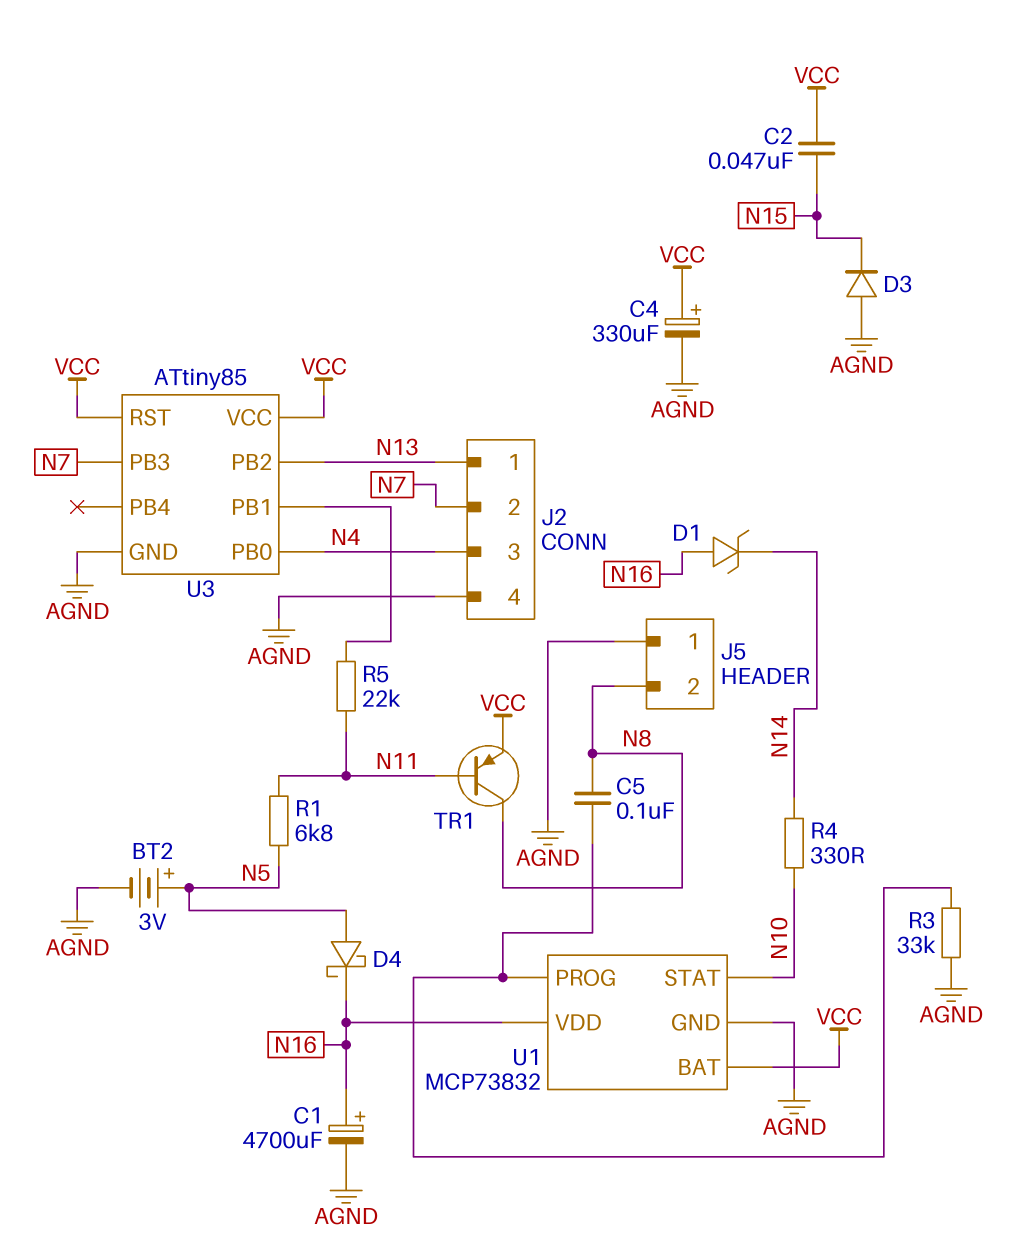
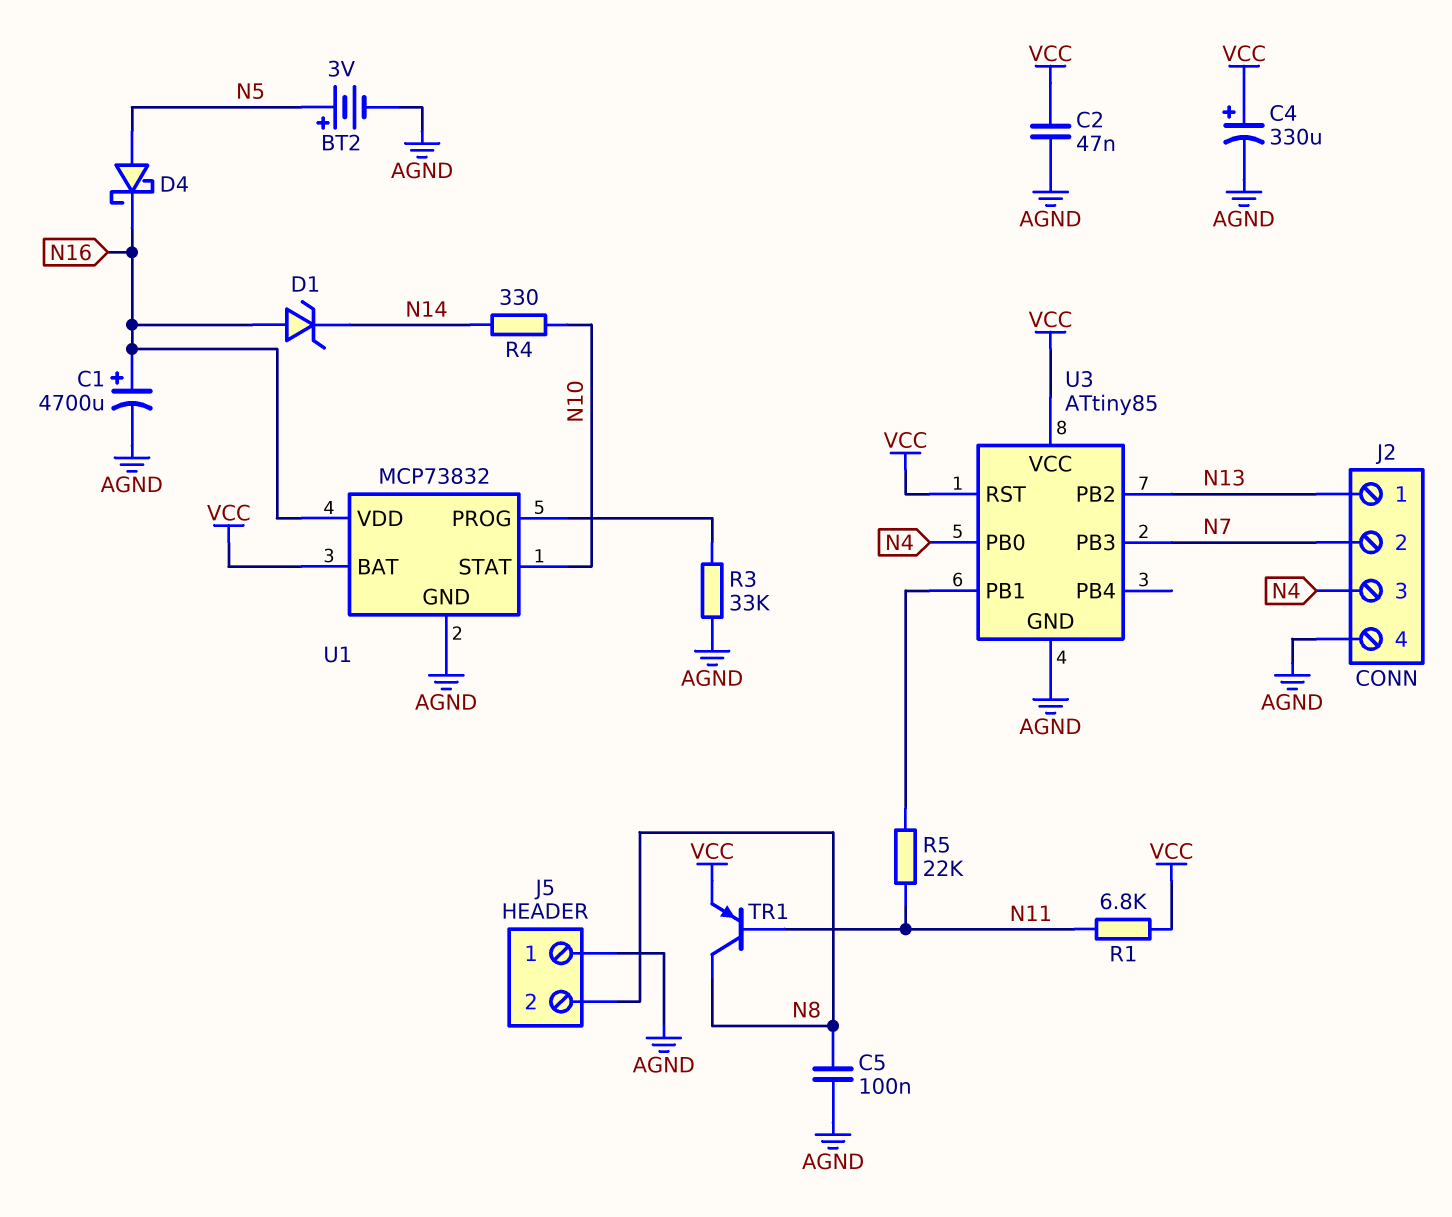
C2: 47nF (N15, VCC) -> 47nF (AGND, VCC)
C5: 100nF (N8, U1/PROG) -> 100nF (AGND, N8)
D3: diode (A AGND, K N15) -> none
R1: 6.8k (N5, N11) -> 6.8k (N11, VCC)

